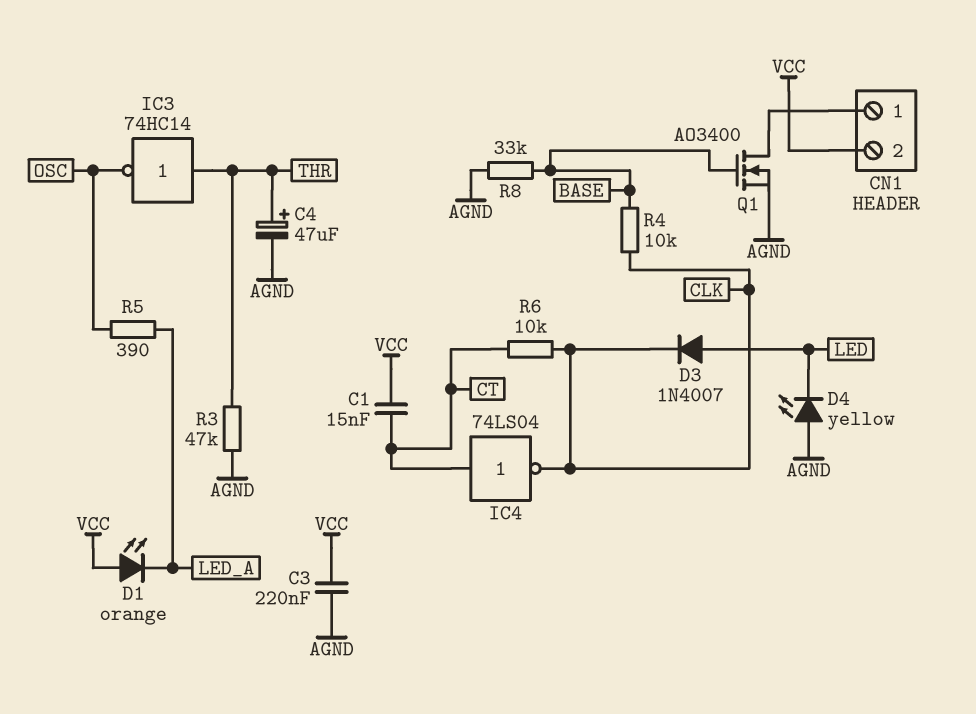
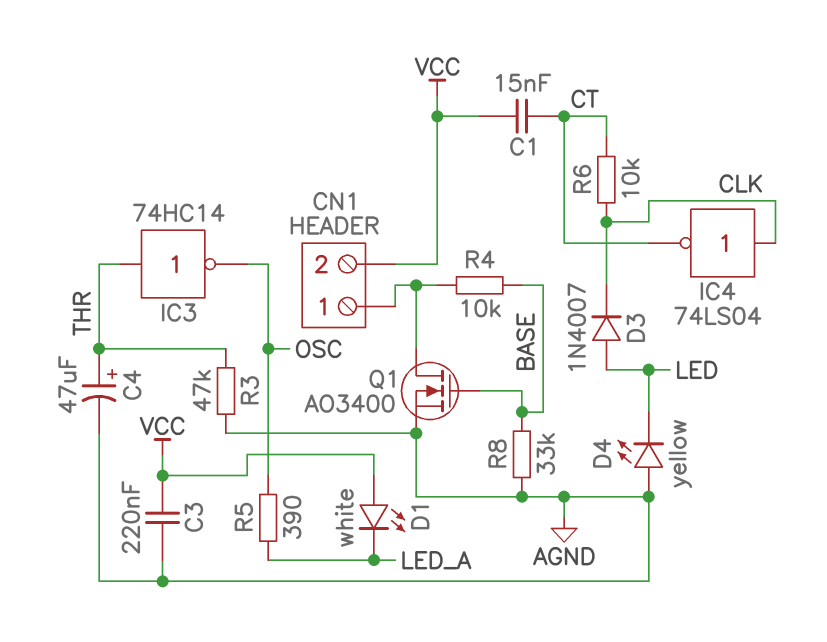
D1: LED orange (A VCC, K LED_A) -> LED white (A VCC, K LED_A)
IC4: NOT 74LS04 (in CT, out CLK) -> NOT 74LS04 (in CLK, out CT)
R4: 10k (BASE, CLK) -> 10k (BASE, CN1/1)

